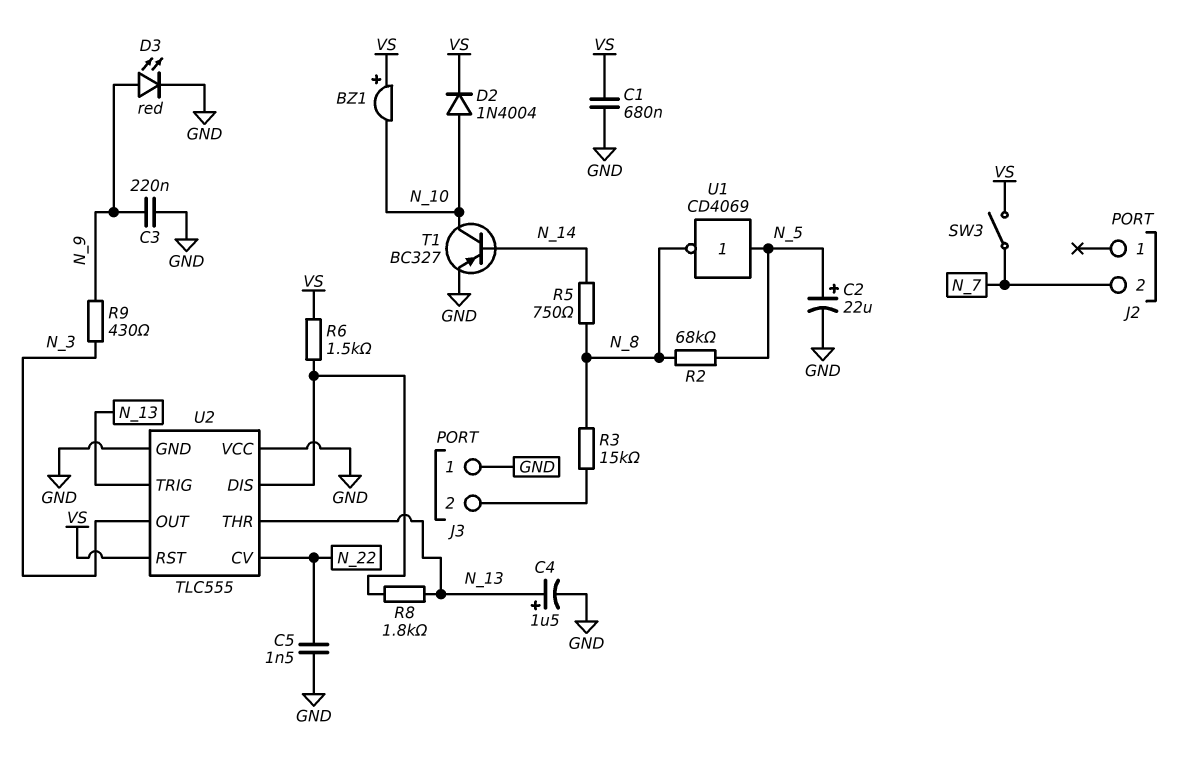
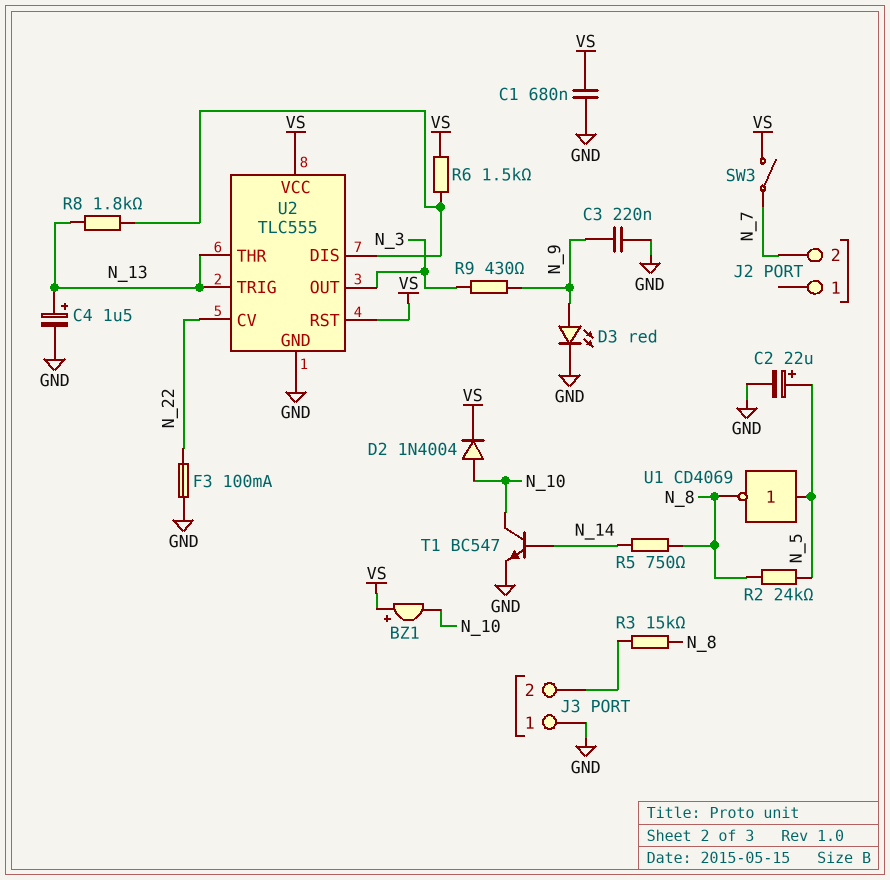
C5: 1.5nF (GND, N_22) -> none
F3: none -> 100mA (GND, N_22)
R2: 68k (N_5, N_8) -> 24k (N_5, N_8)
T1: PNP BC327 (B N_14, C N_10, E GND) -> NPN BC547 (B N_14, C N_10, E GND)
U2 pin VCC: GND -> VS

